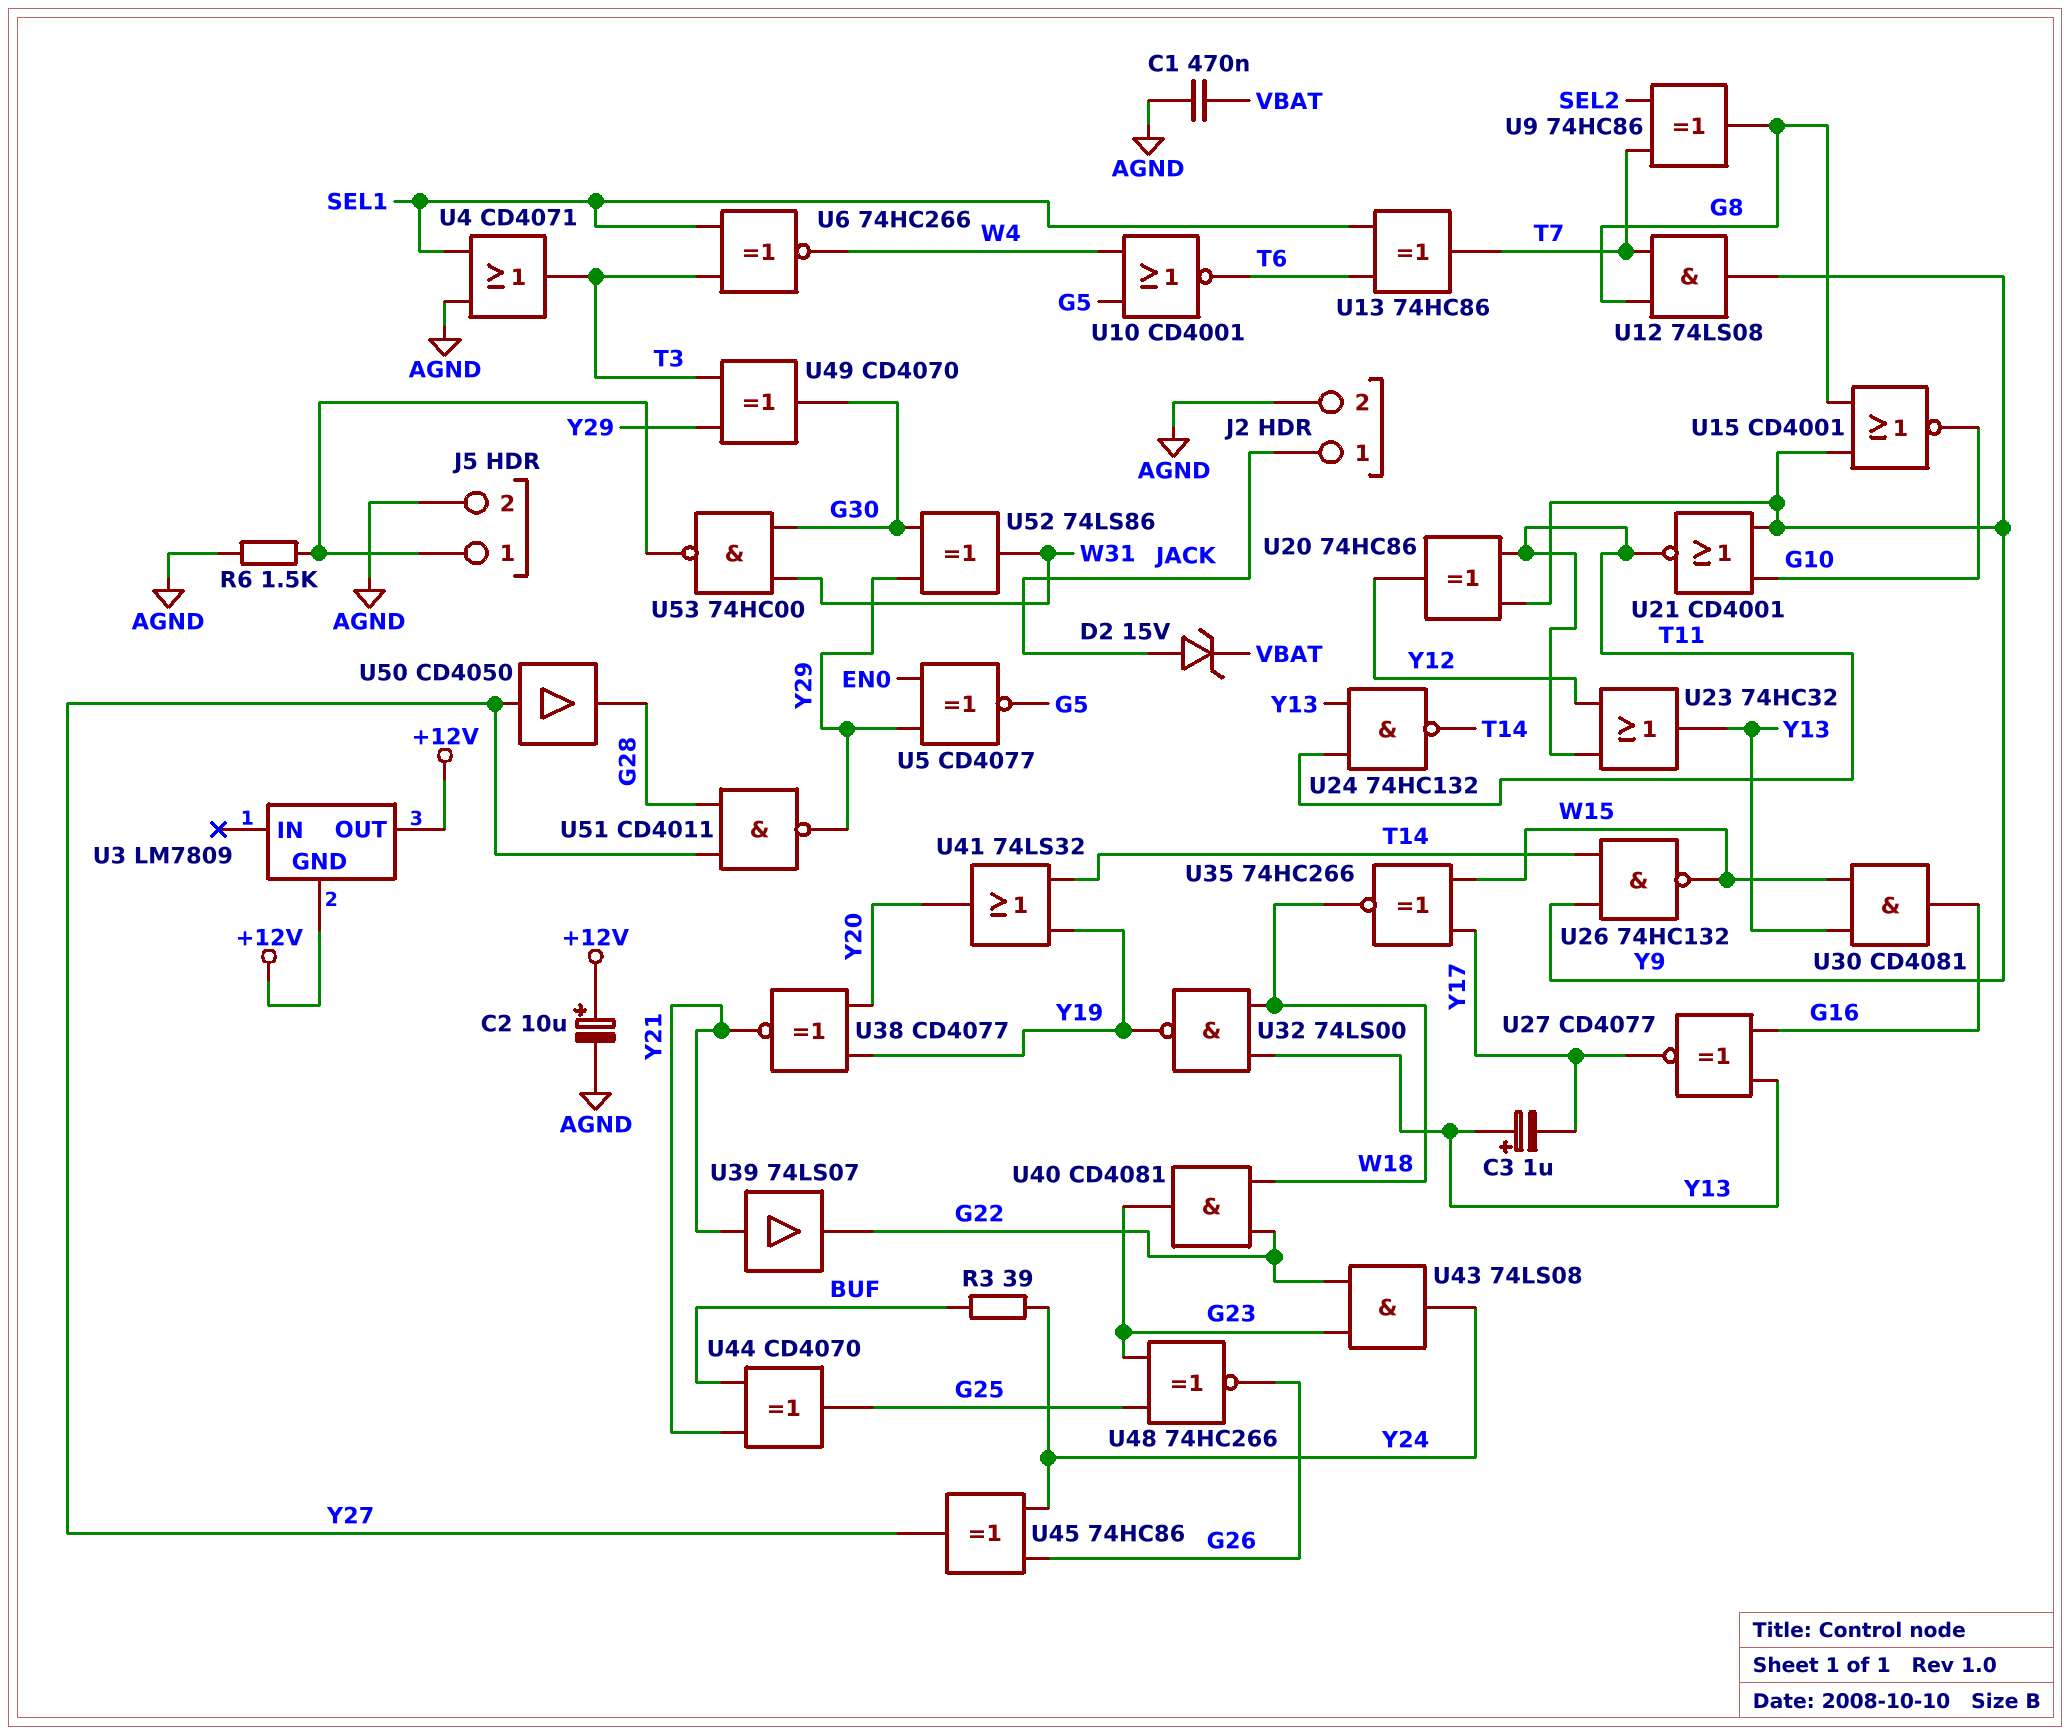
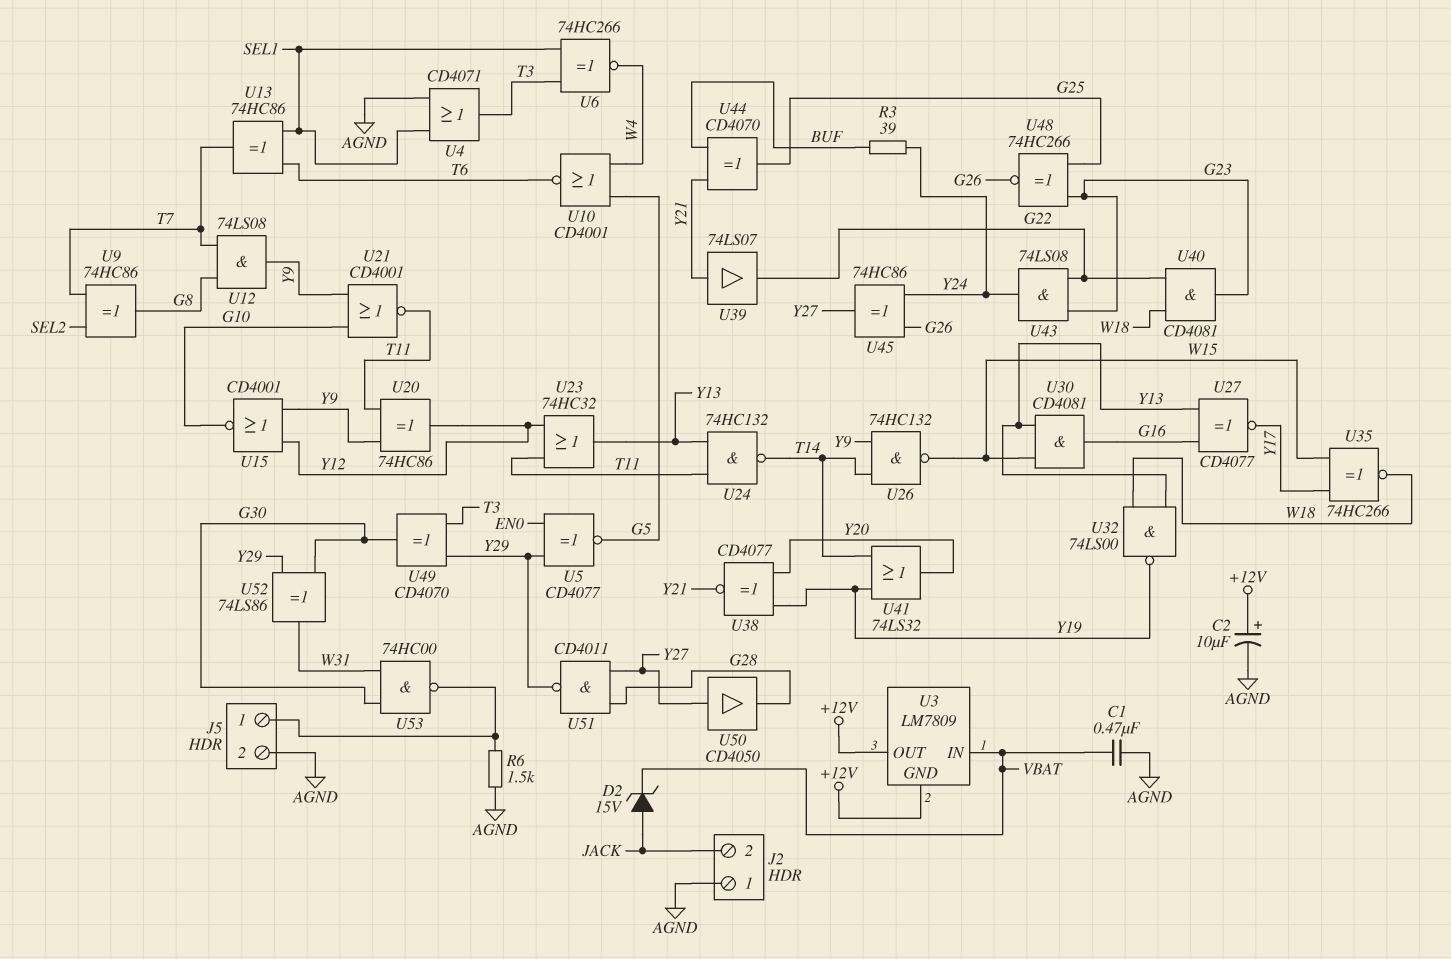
C3: 1uF (plus Y13, minus Y17) -> none
J2 pin 1: JACK -> AGND
J2 pin 2: AGND -> JACK
U3 pin IN: none -> VBAT
U15: NOR CD4001 (in G8, in Y9, out G10) -> NOR CD4001 (in Y9, in Y12, out G10)

